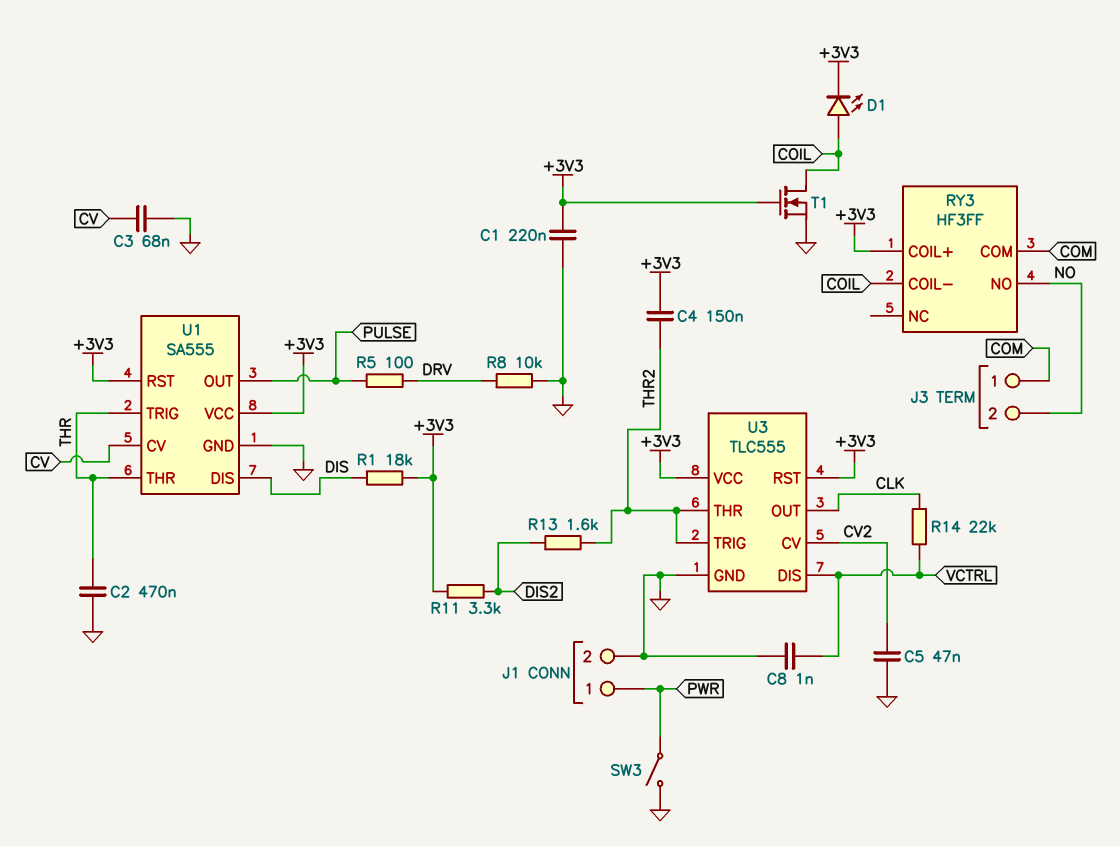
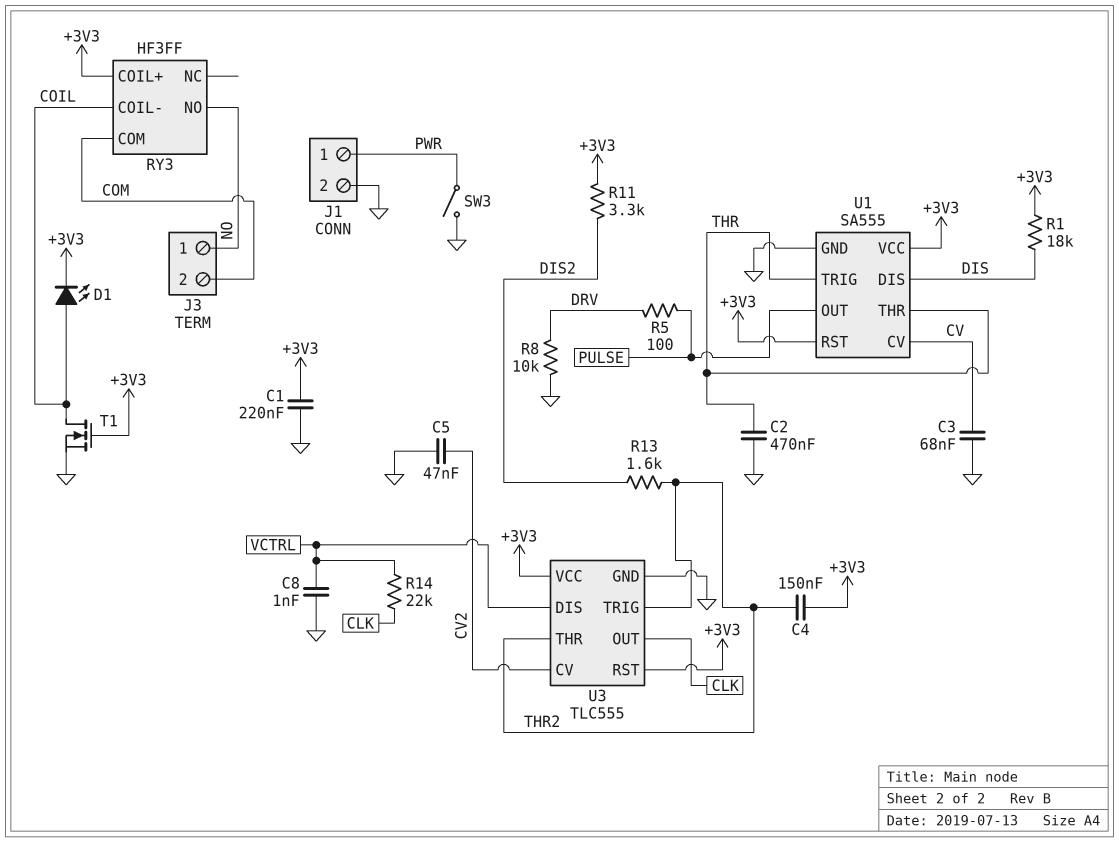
J3 pin 1: COM -> NO
J3 pin 2: NO -> COM

